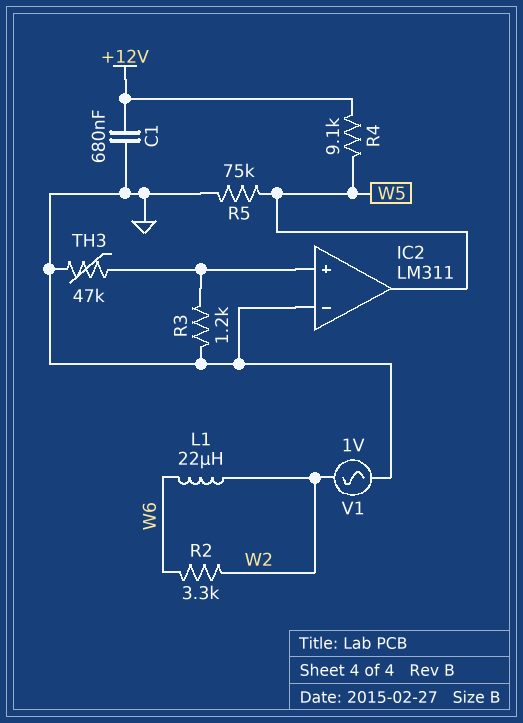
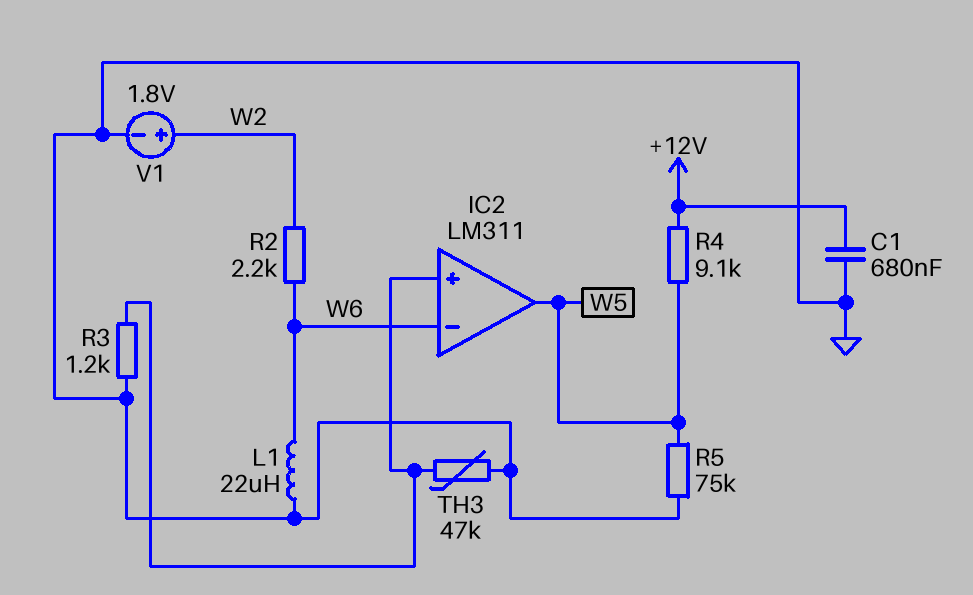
IC2 pin in-: GND -> W6
L1: 22uH (W2, W6) -> 22uH (GND, W6)
R2: 3.3k (W2, W6) -> 2.2k (W2, W6)
V1: AC 1V (GND, W2) -> 1.8V (plus W2, minus GND)

